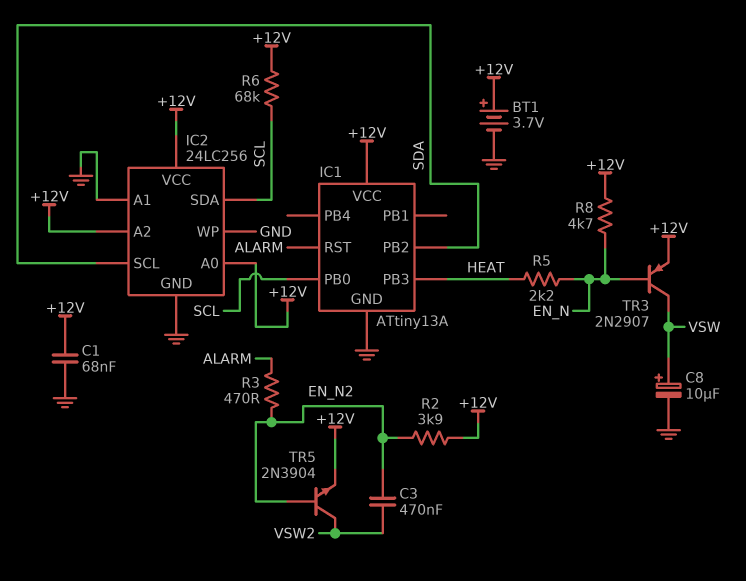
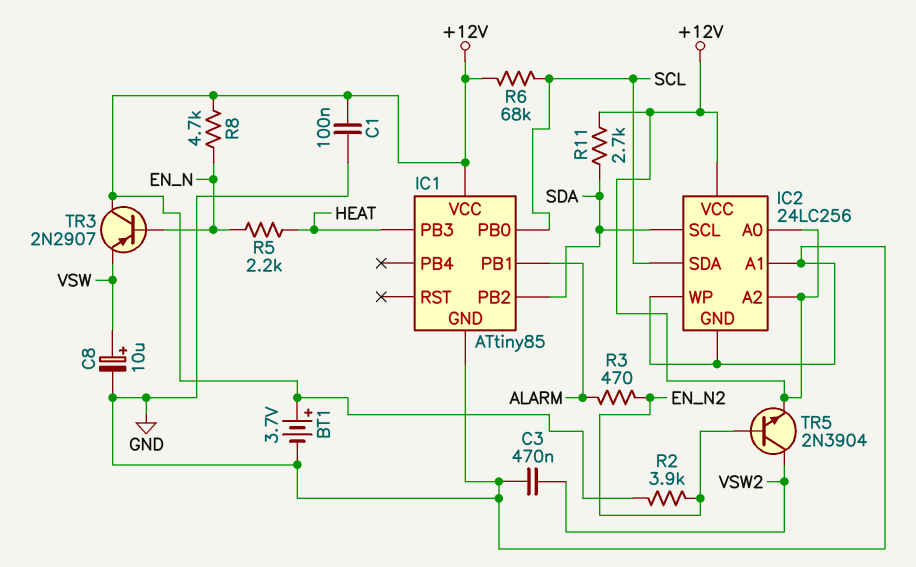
C1: 68nF (+12V, GND) -> 100nF (+12V, GND)
C3: 470nF (EN_N2, VSW2) -> 470nF (GND, VSW2)
IC1: ATtiny13A -> ATtiny85
IC1 pin PB1: none -> ALARM
IC1 pin RST: ALARM -> none
R11: none -> 2.7k (+12V, SDA)
TR3: PNP 2N2907 (B EN_N, C VSW, E +12V) -> PNP 2N2907 (B EN_N, C +12V, E VSW)

